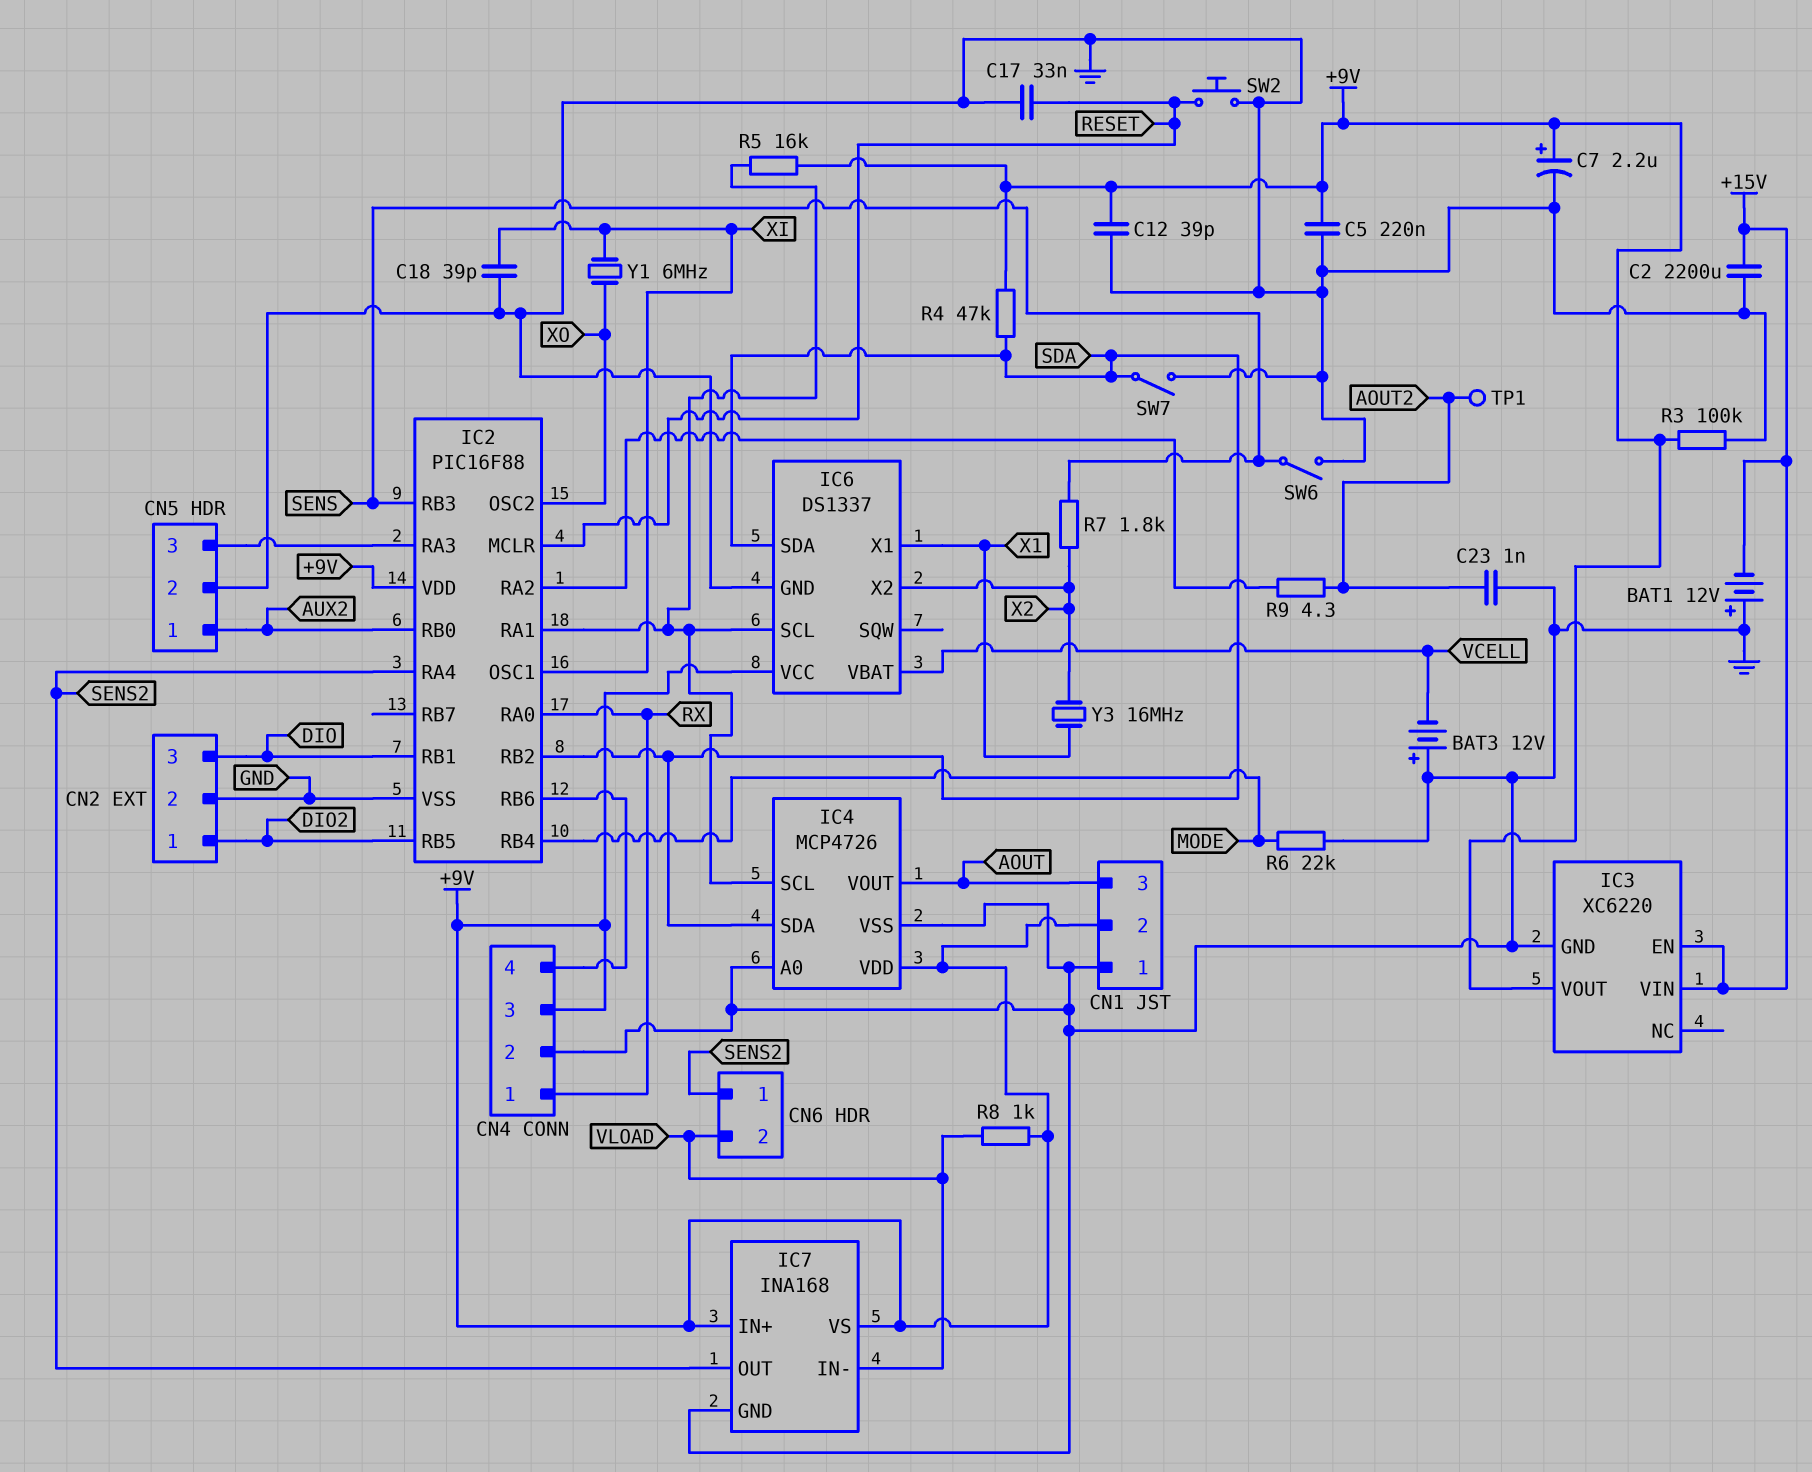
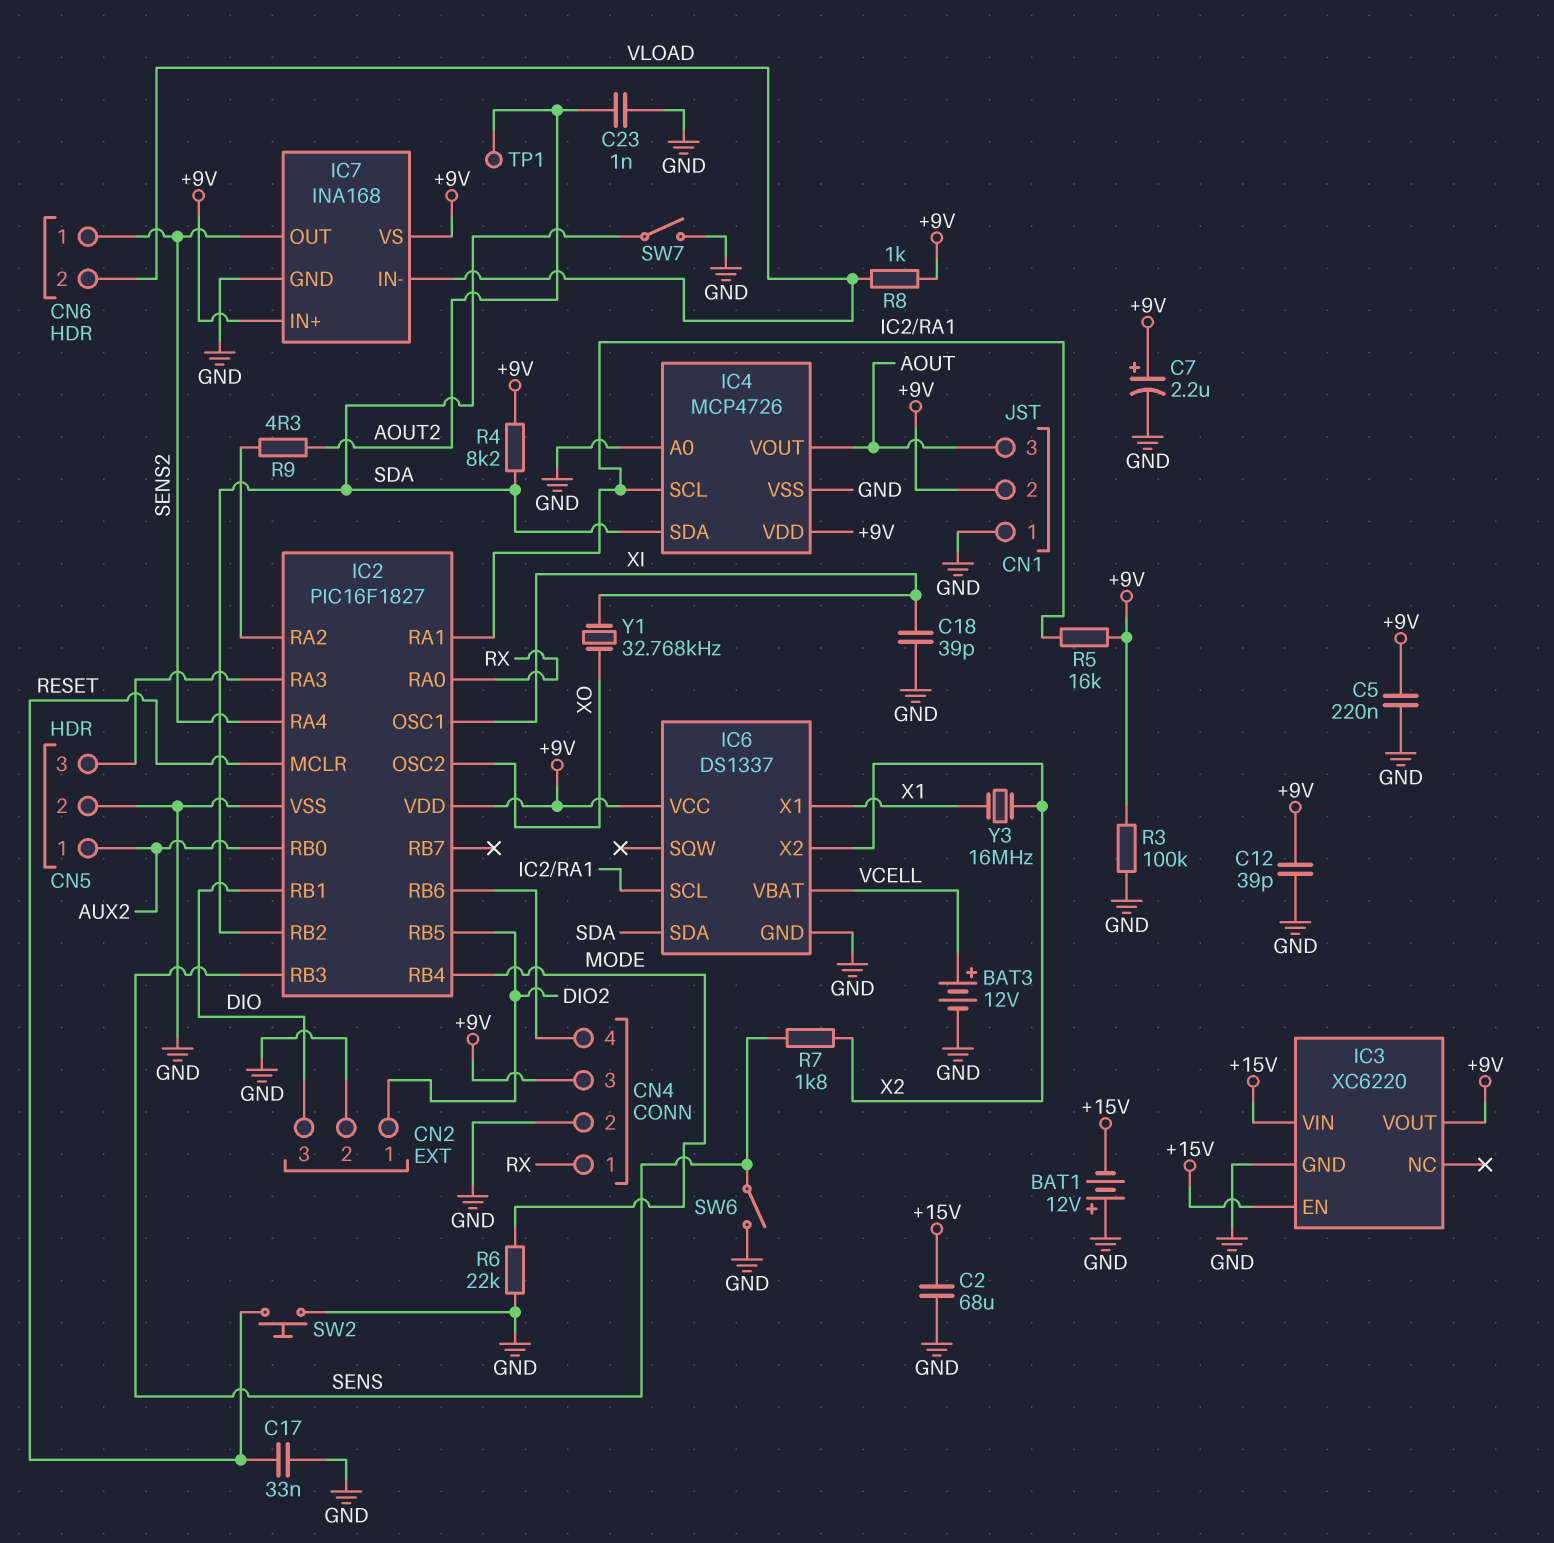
BAT3: 12V (plus GND, minus VCELL) -> 12V (plus VCELL, minus GND)
C2: 2200uF (+15V, GND) -> 68uF (+15V, GND)
IC2: PIC16F88 -> PIC16F1827
R4: 47k (+9V, SDA) -> 8.2k (+9V, SDA)
Y1: 6MHz (XI, XO) -> 32.768kHz (XI, XO)

